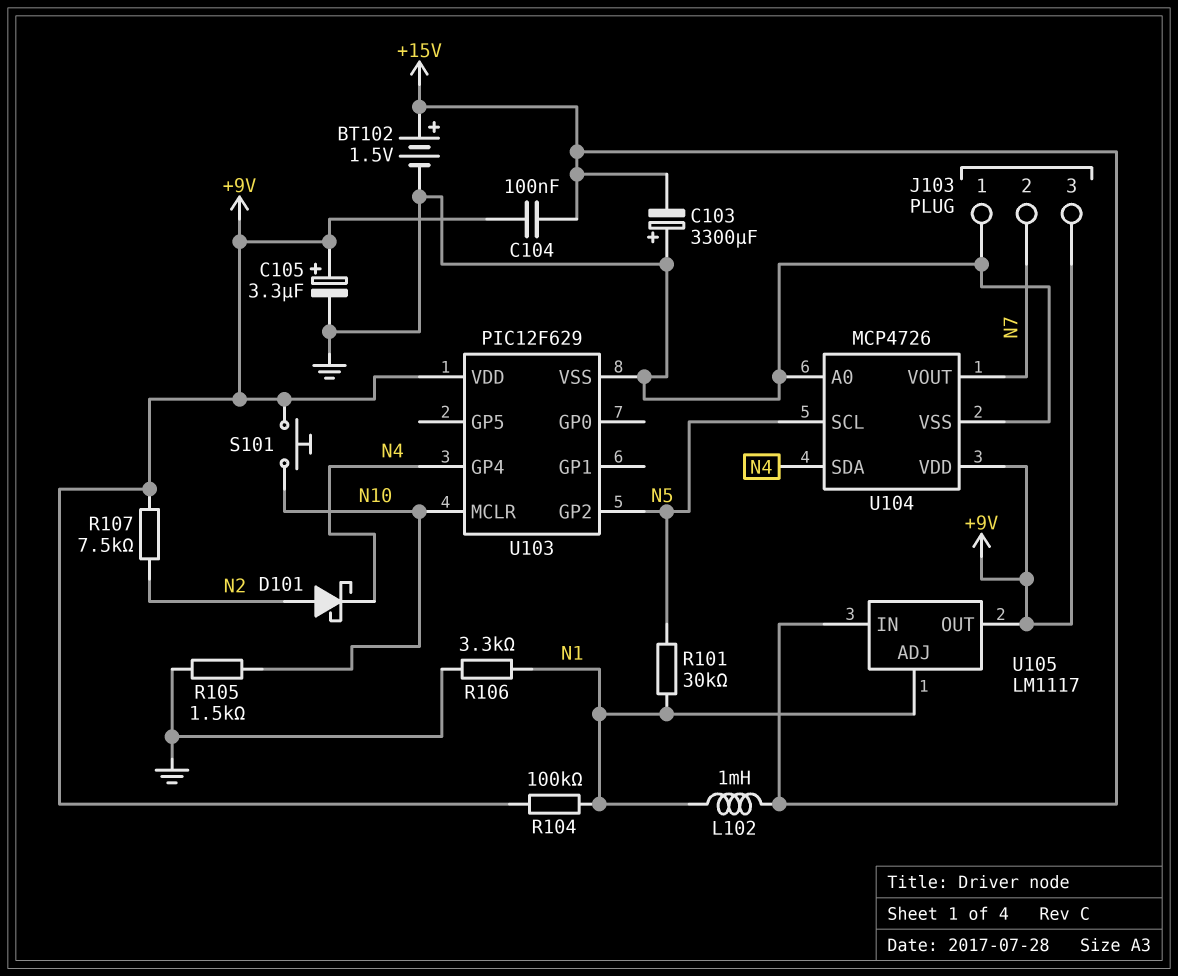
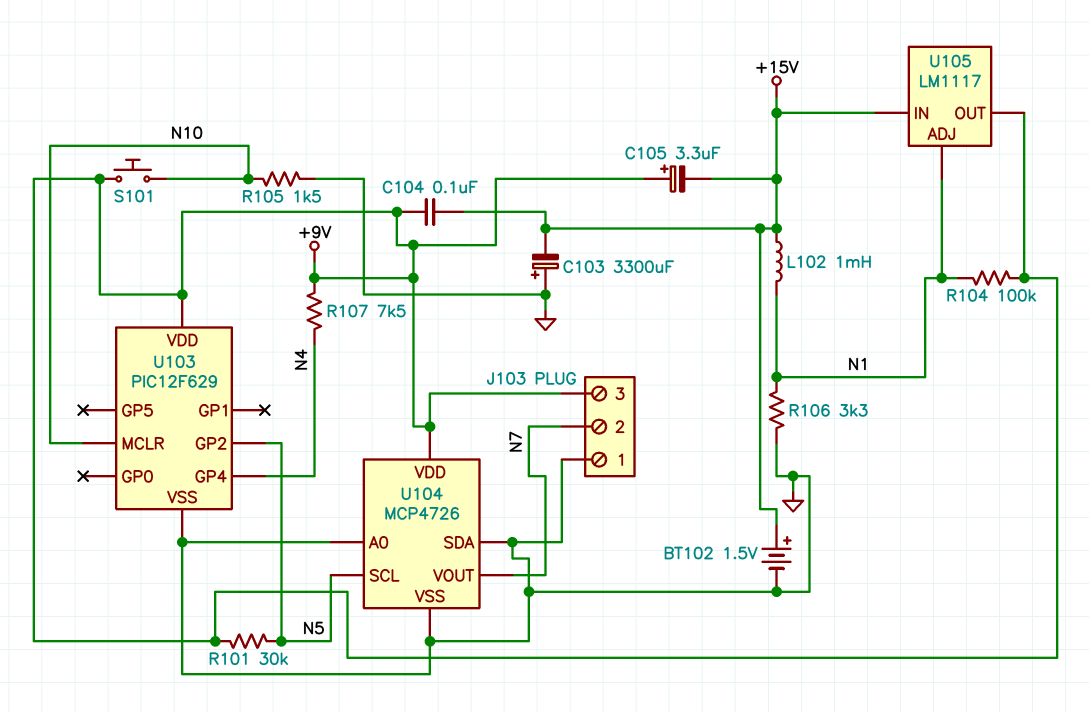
C105: 3.3uF (plus +9V, minus GND) -> 3.3uF (plus +9V, minus +15V)
D101: schottky (A N2, K N4) -> none
R101: 30k (N1, N5) -> 30k (+9V, N5)
R107: 7.5k (+9V, N2) -> 7.5k (+9V, N4)
U104 pin SDA: N4 -> GND

